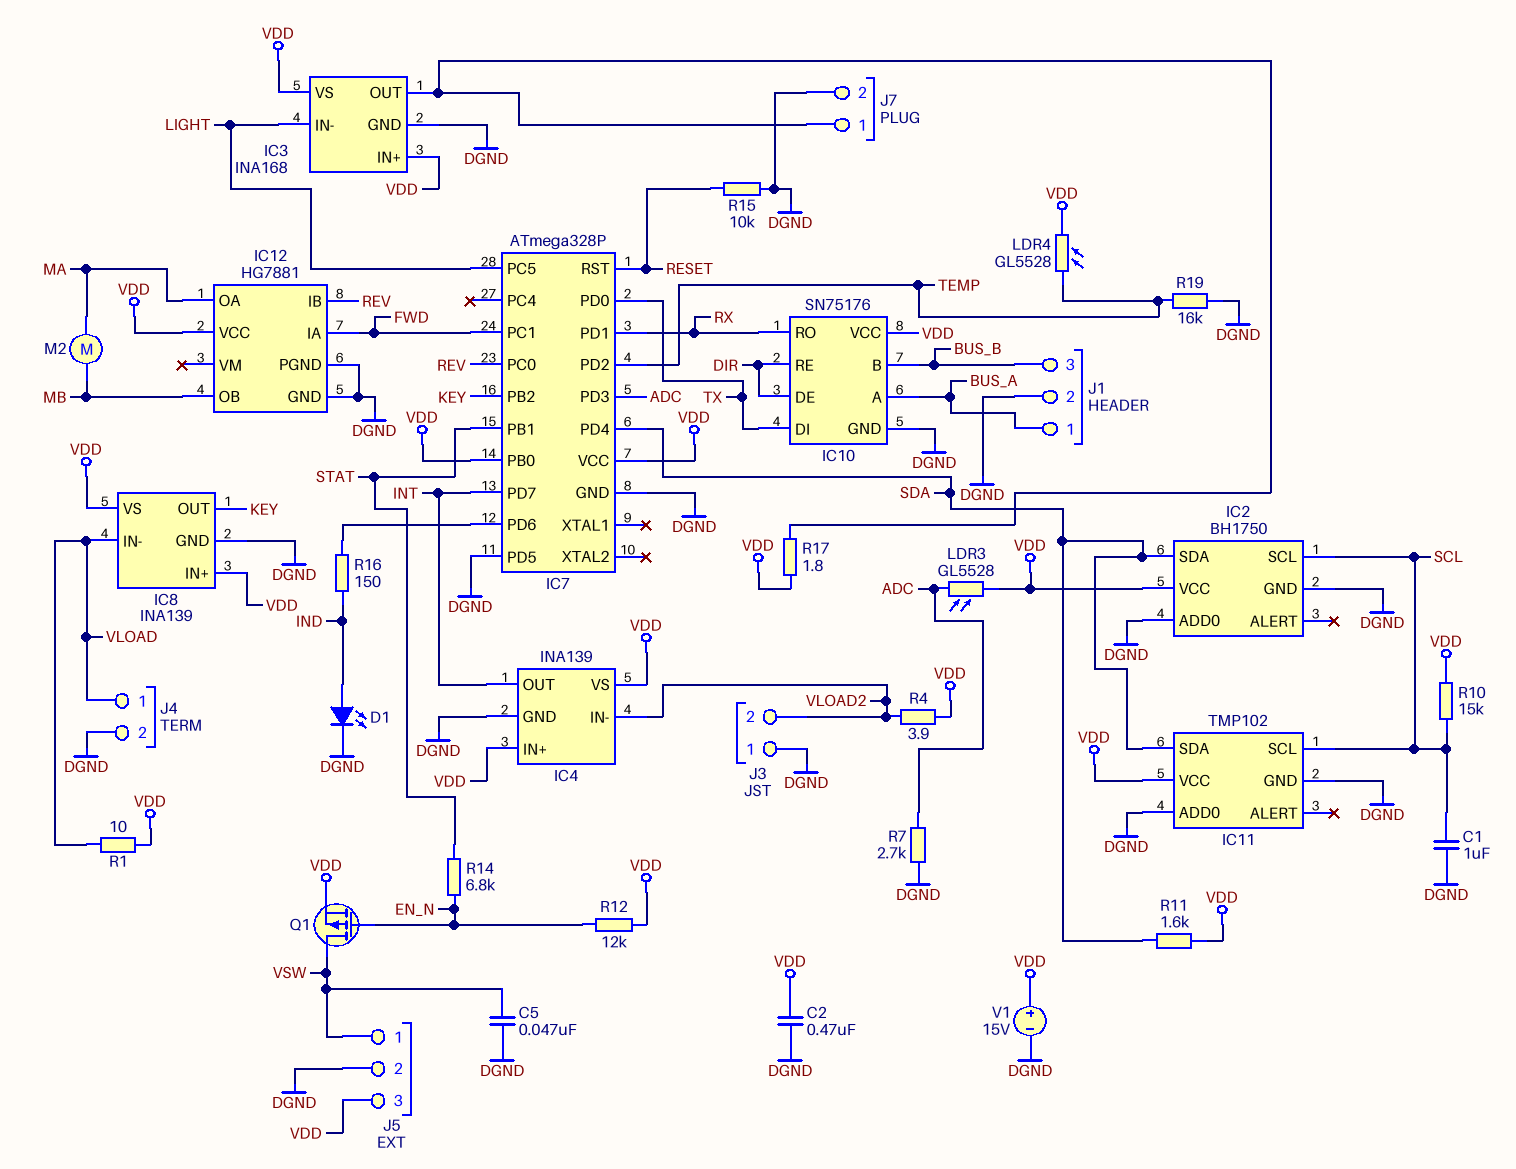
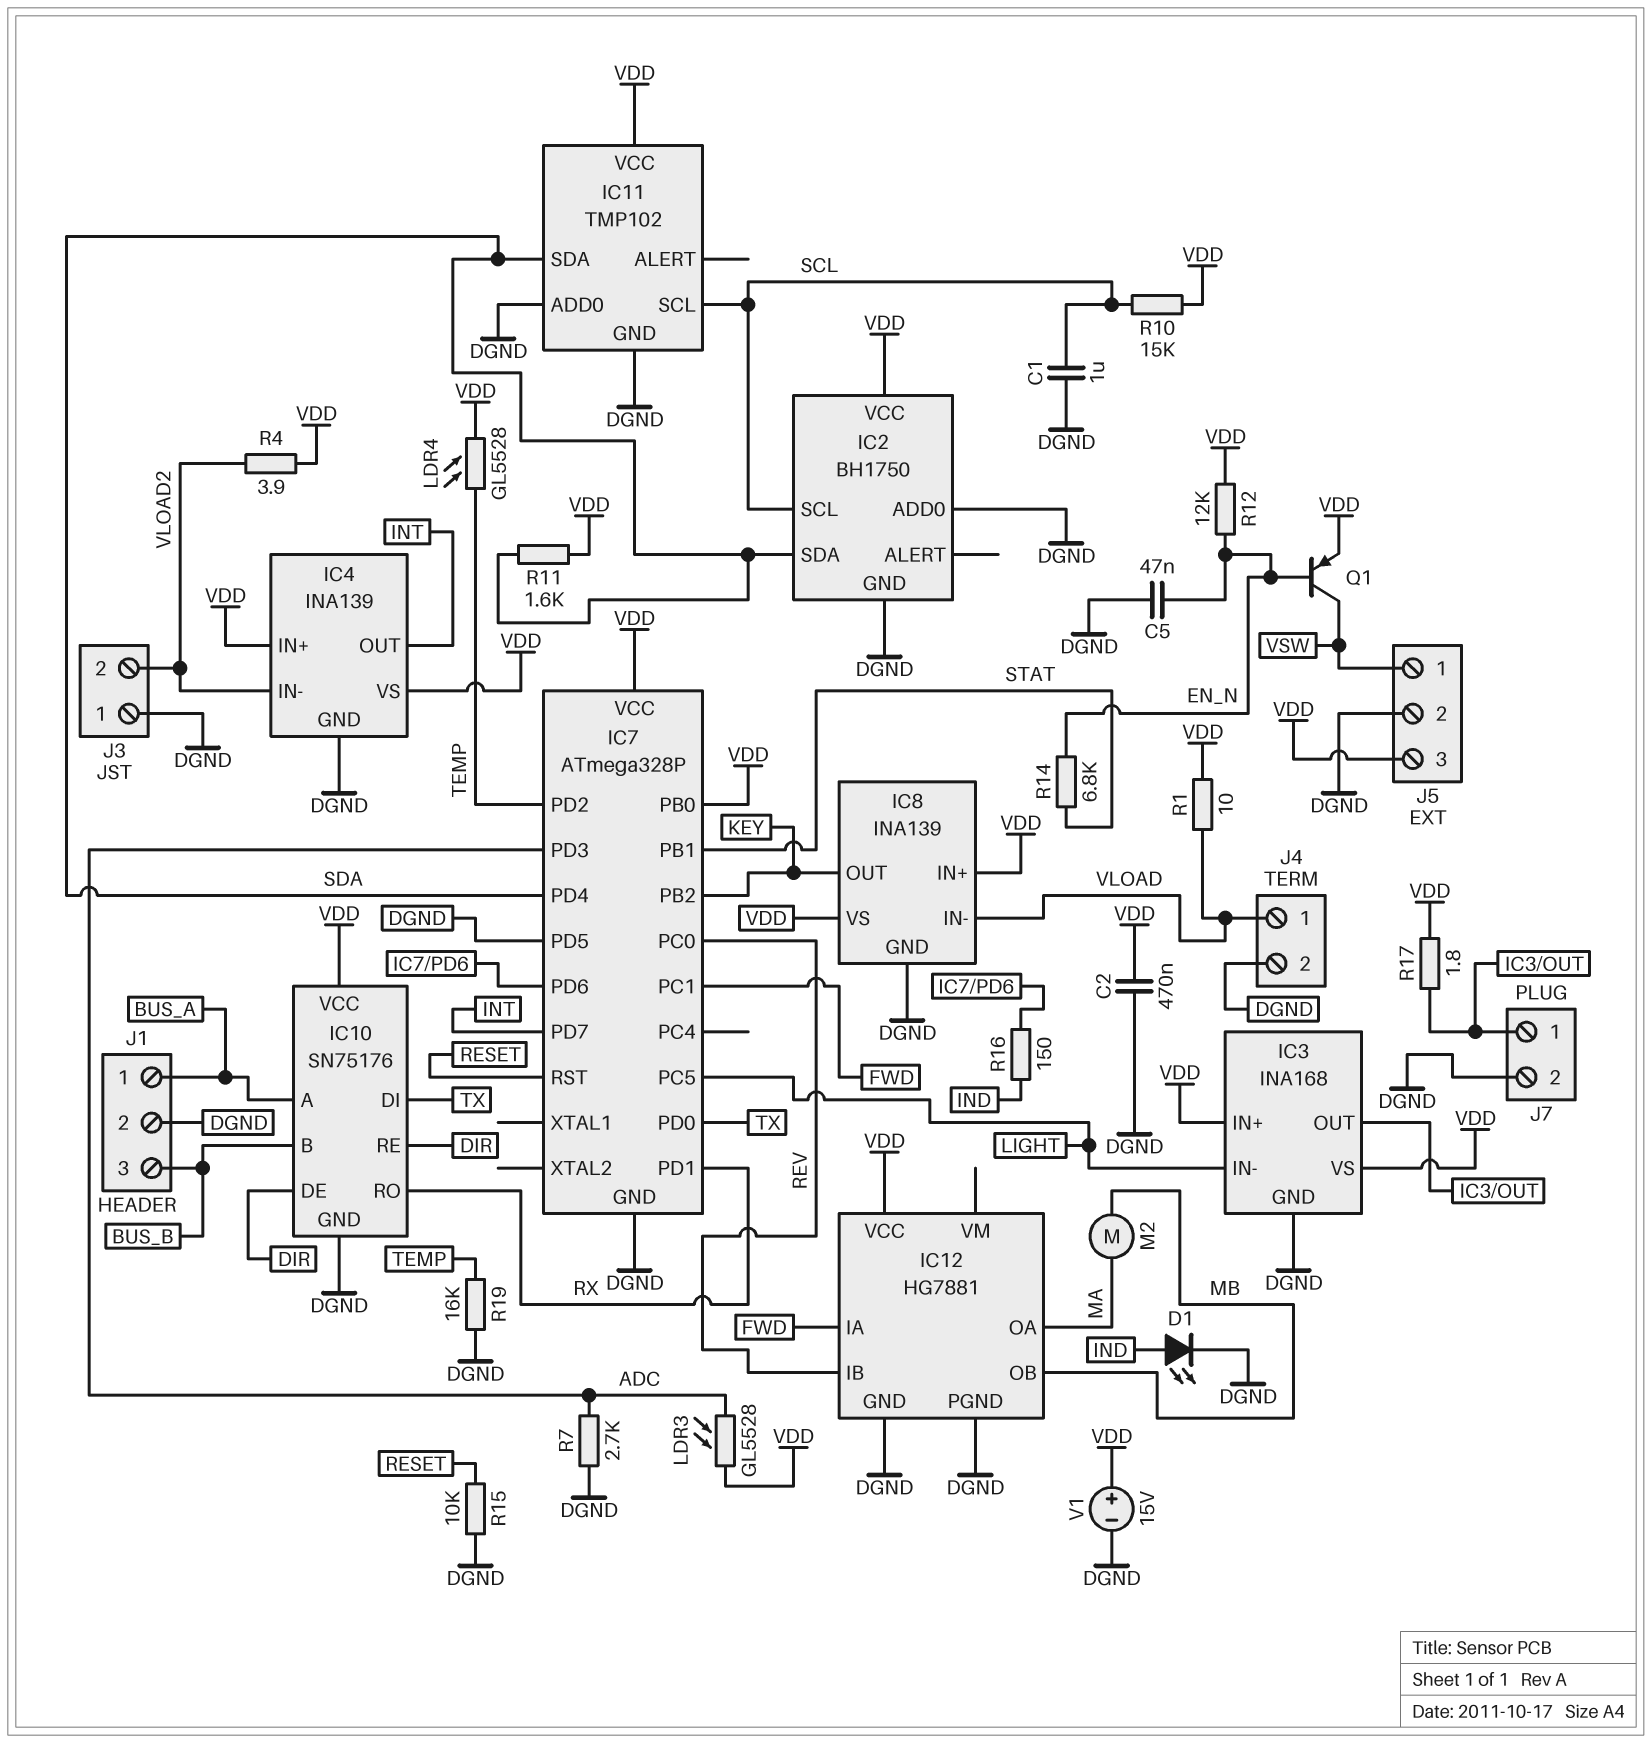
C5: 47nF (DGND, VSW) -> 47nF (DGND, EN_N)
Q1: PMOS (G EN_N, D VSW, S VDD) -> PNP (B EN_N, C VSW, E VDD)

